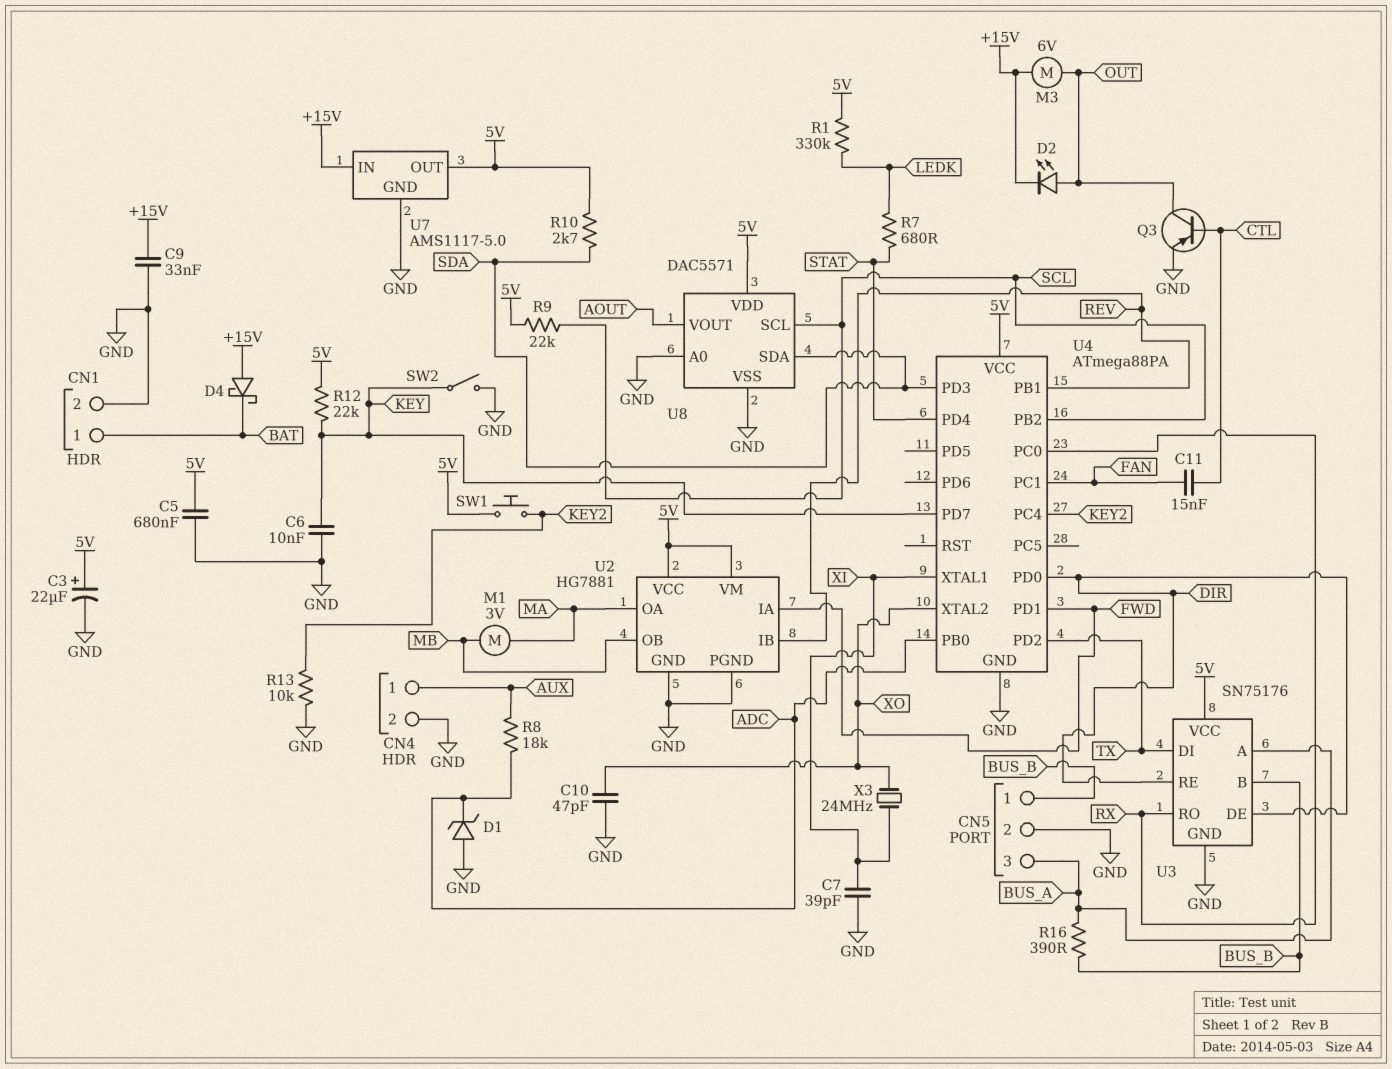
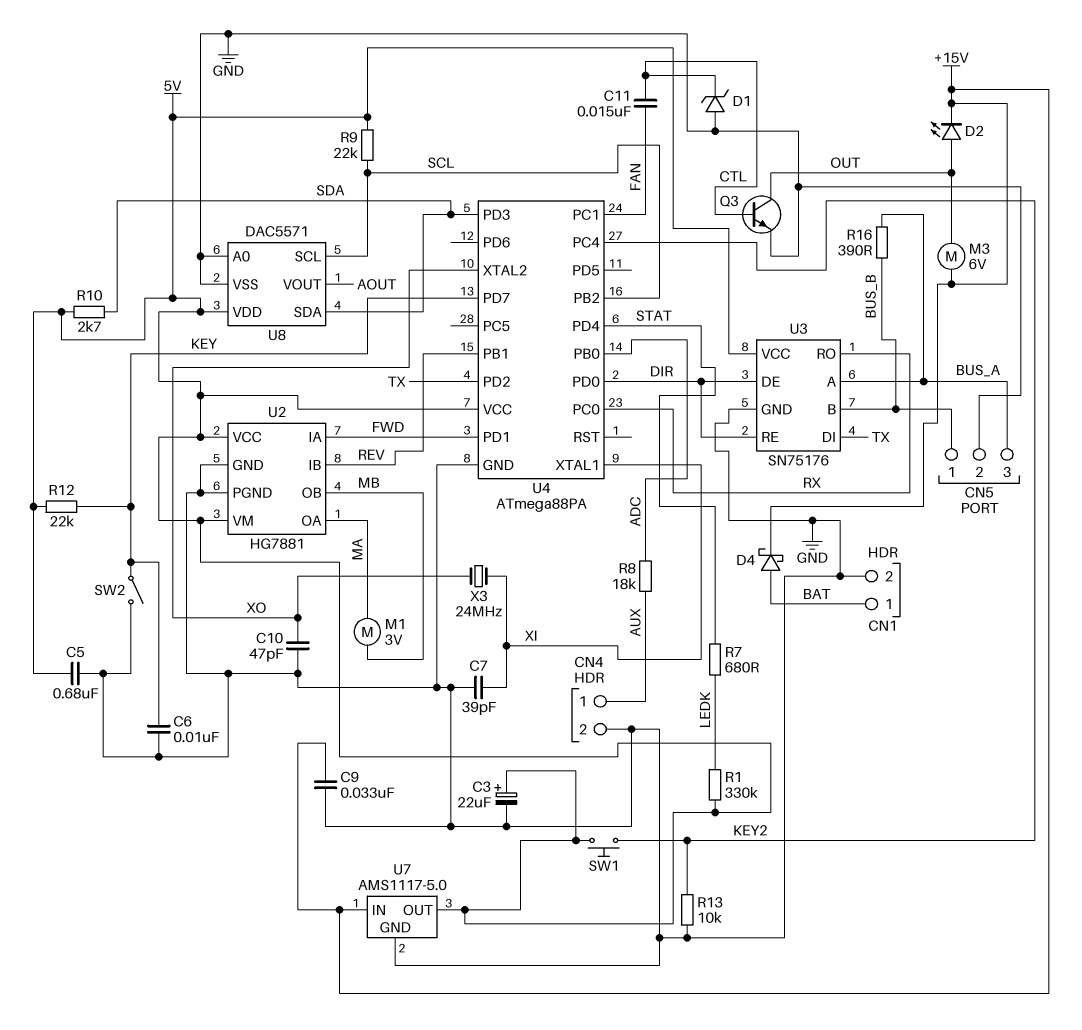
D1: zener (A GND, K ADC) -> zener (A GND, K CTL)
D4: schottky (A +15V, K BAT) -> schottky (A BAT, K +15V)
Q3: PNP (B CTL, C OUT, E GND) -> NPN (B CTL, C OUT, E GND)

